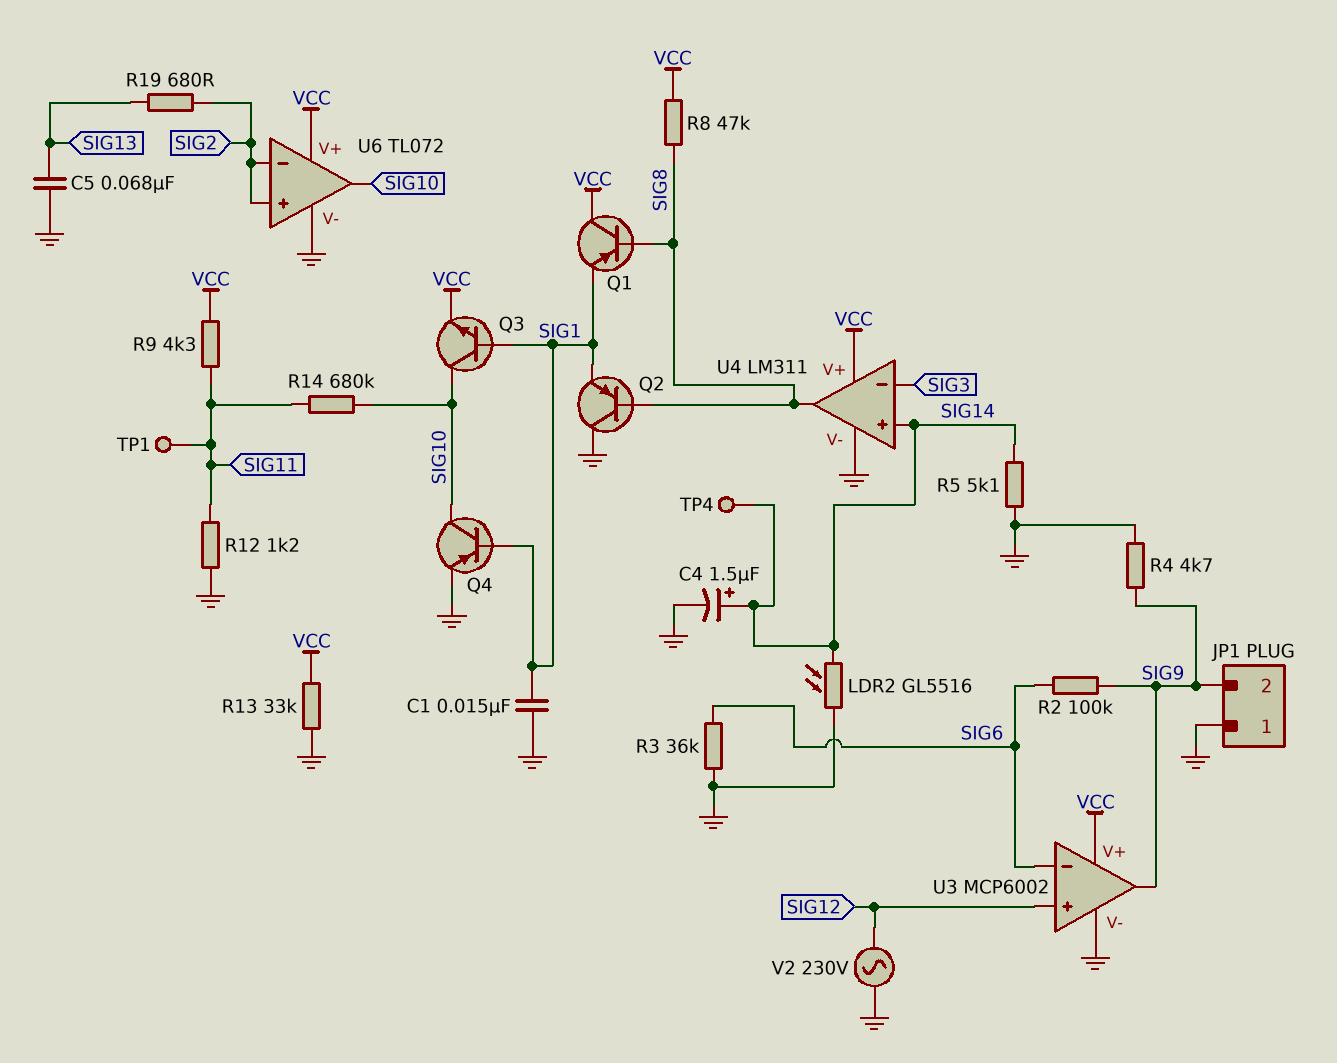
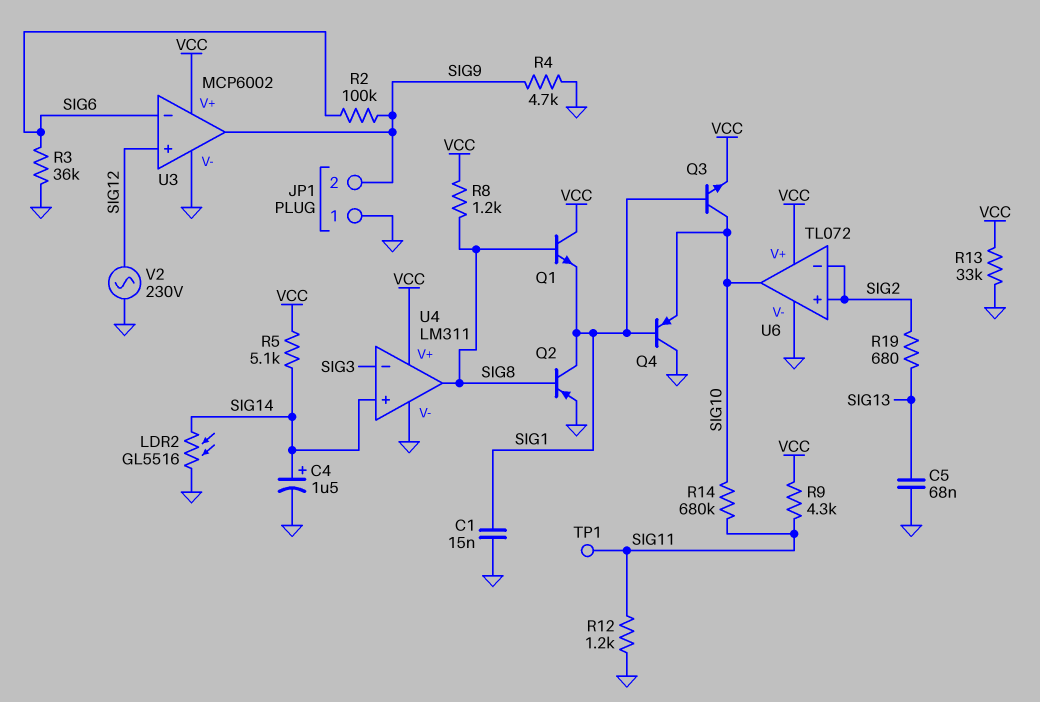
Q1: PNP (B SIG8, C VCC, E SIG1) -> NPN (B SIG8, C VCC, E SIG1)
Q2: PNP (B SIG8, C GND, E SIG1) -> PNP (B SIG8, C SIG1, E GND)
Q4: PNP (B SIG1, C SIG10, E GND) -> PNP (B SIG1, C GND, E SIG10)
R5: 5.1k (GND, SIG14) -> 5.1k (SIG14, VCC)
R8: 47k (SIG8, VCC) -> 1.2k (SIG8, VCC)
TP4: test point (SIG14) -> none

